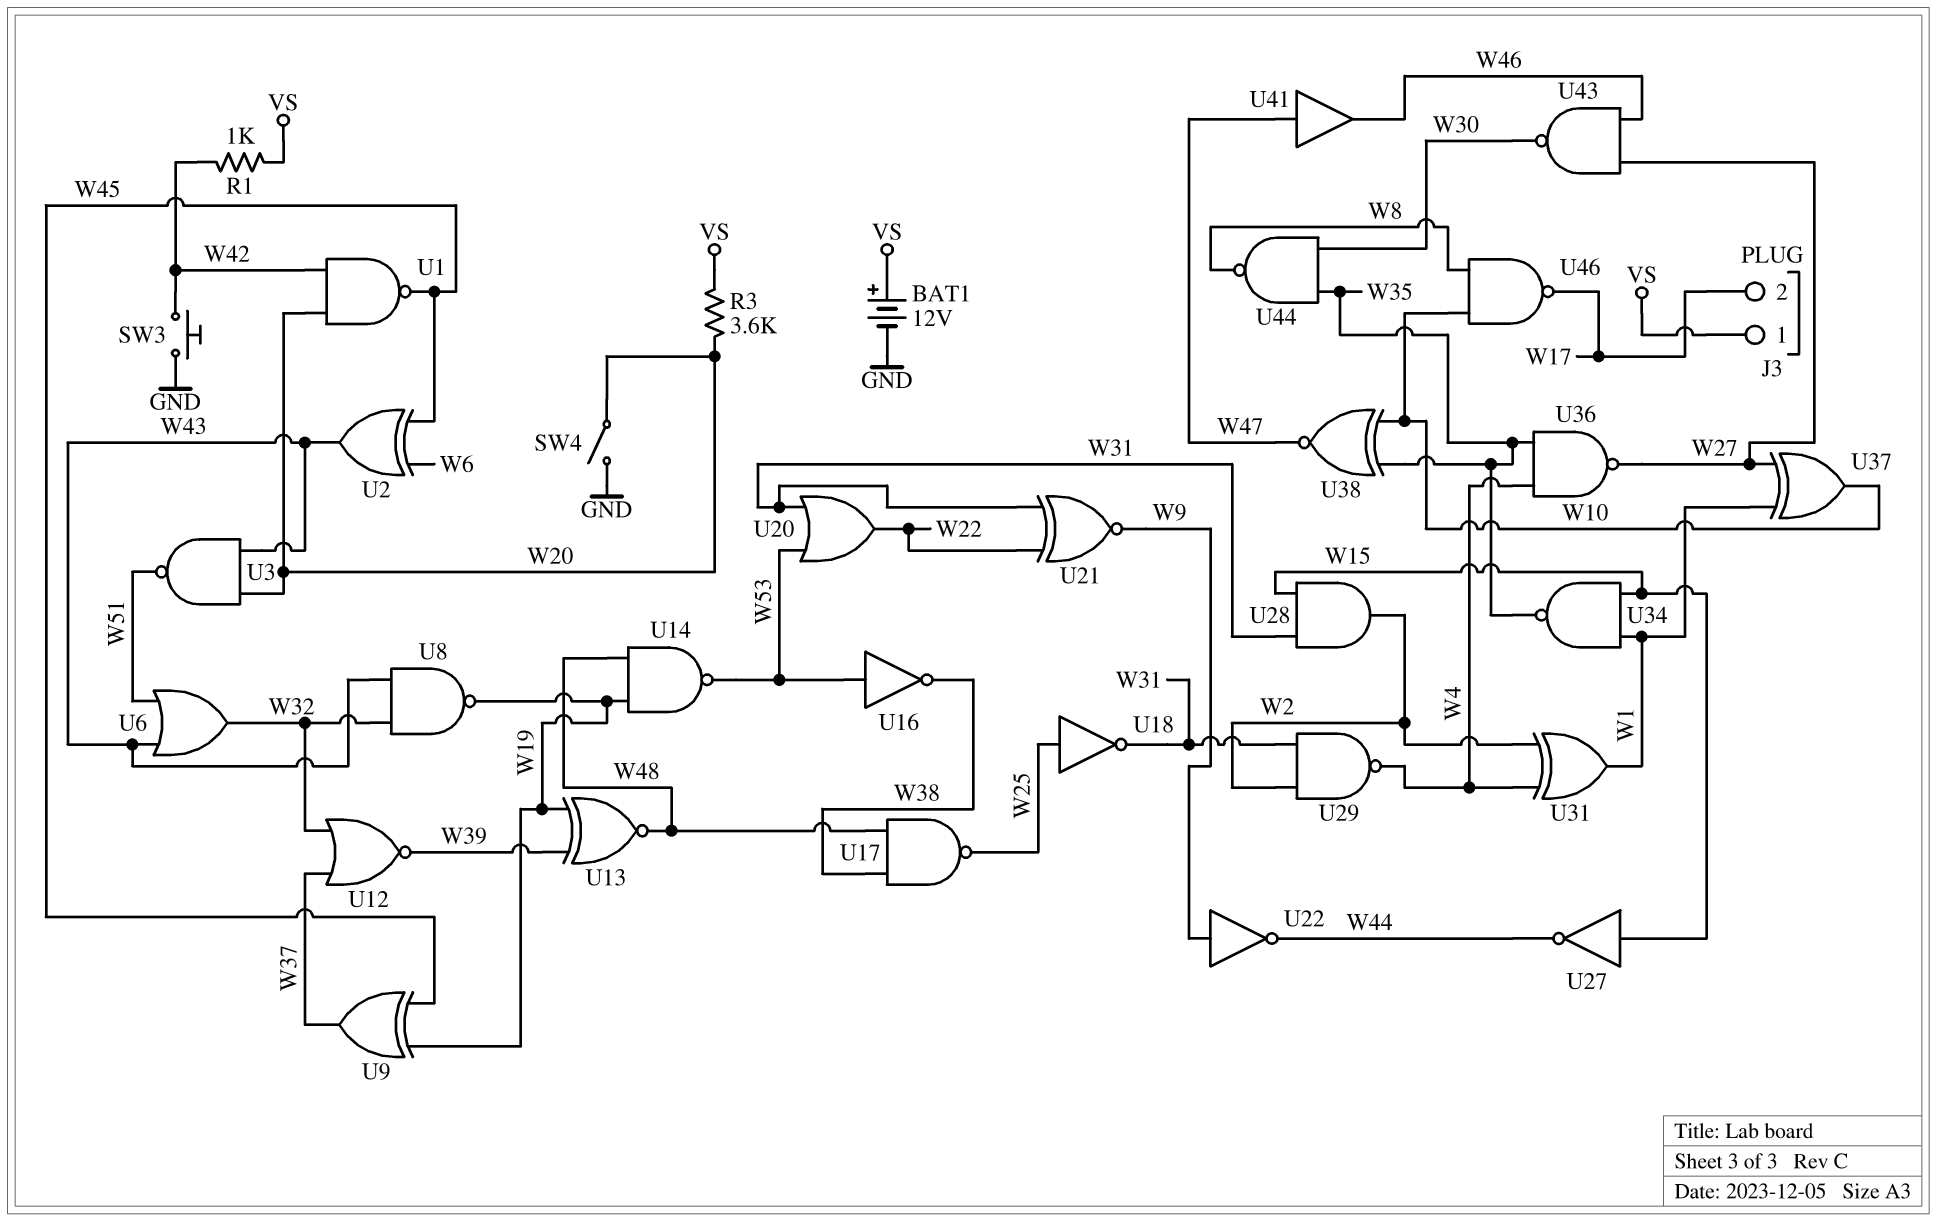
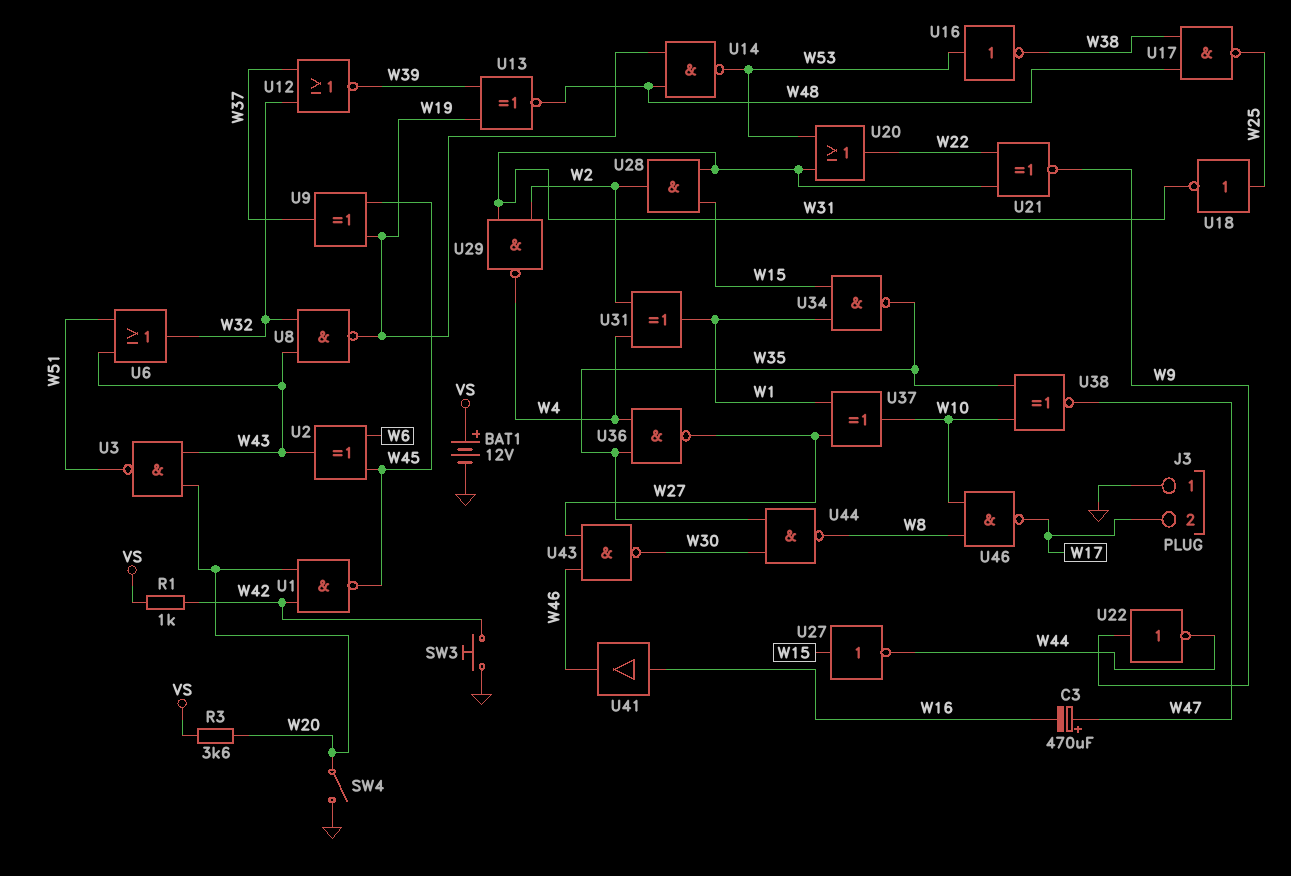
C3: none -> 470uF (plus W47, minus W16)
J3 pin 1: VS -> GND
U41: buffer (in W47, out W46) -> buffer (in W16, out W46)

